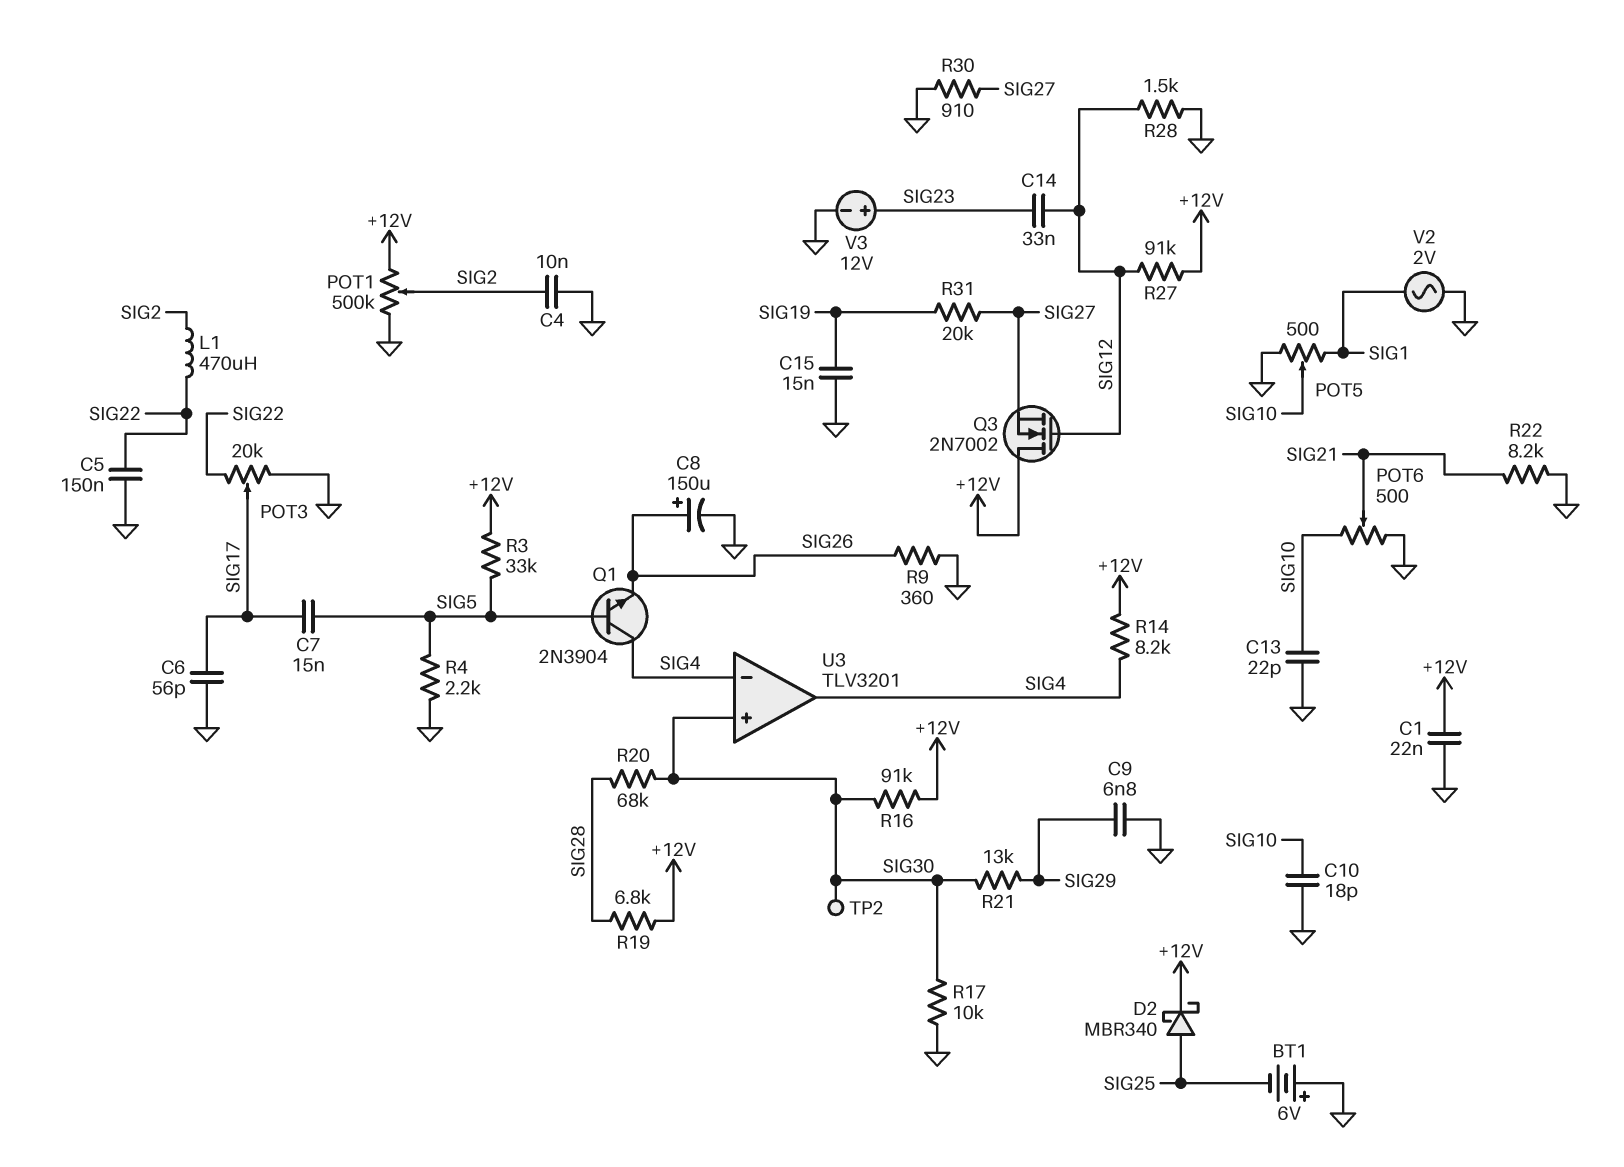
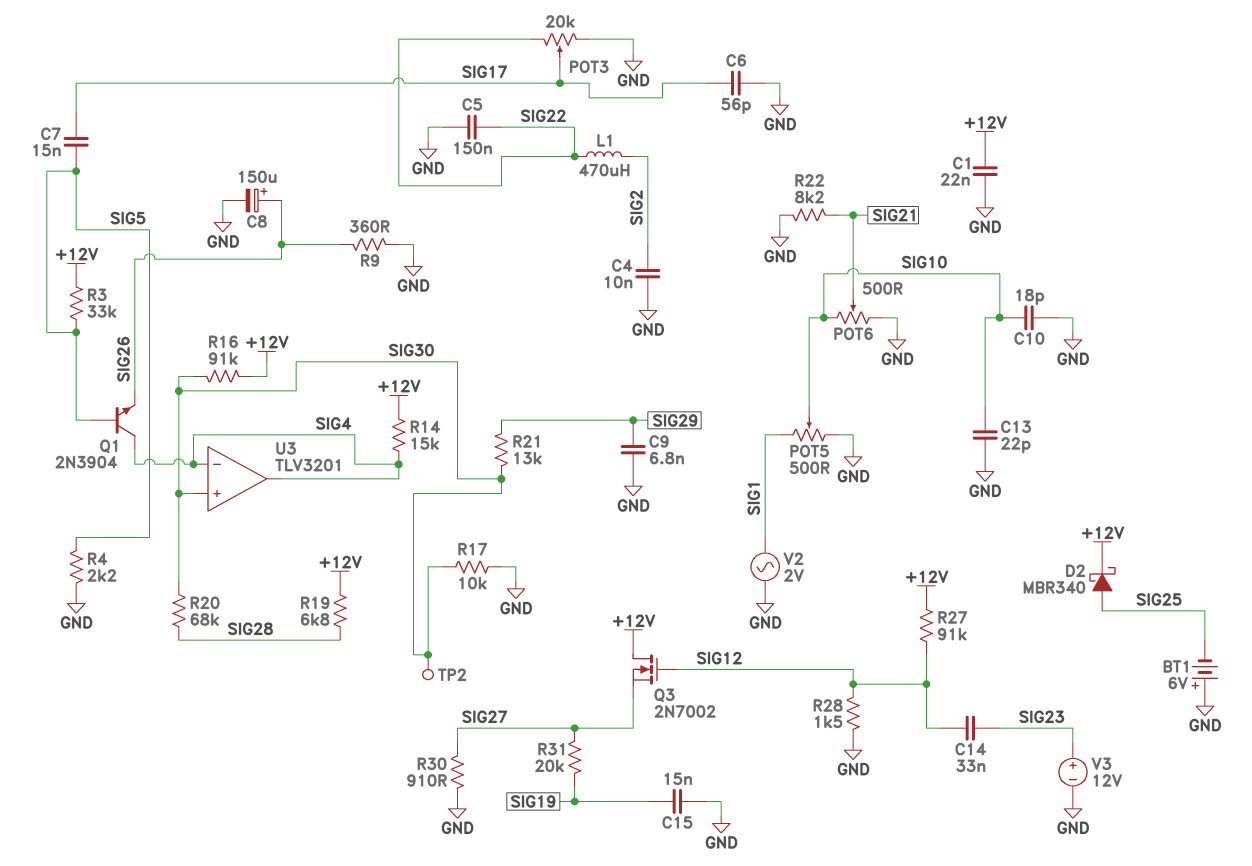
POT1: 500k (+12V, GND, wiper SIG2) -> none
R14: 8.2k (+12V, SIG4) -> 15k (+12V, SIG4)

